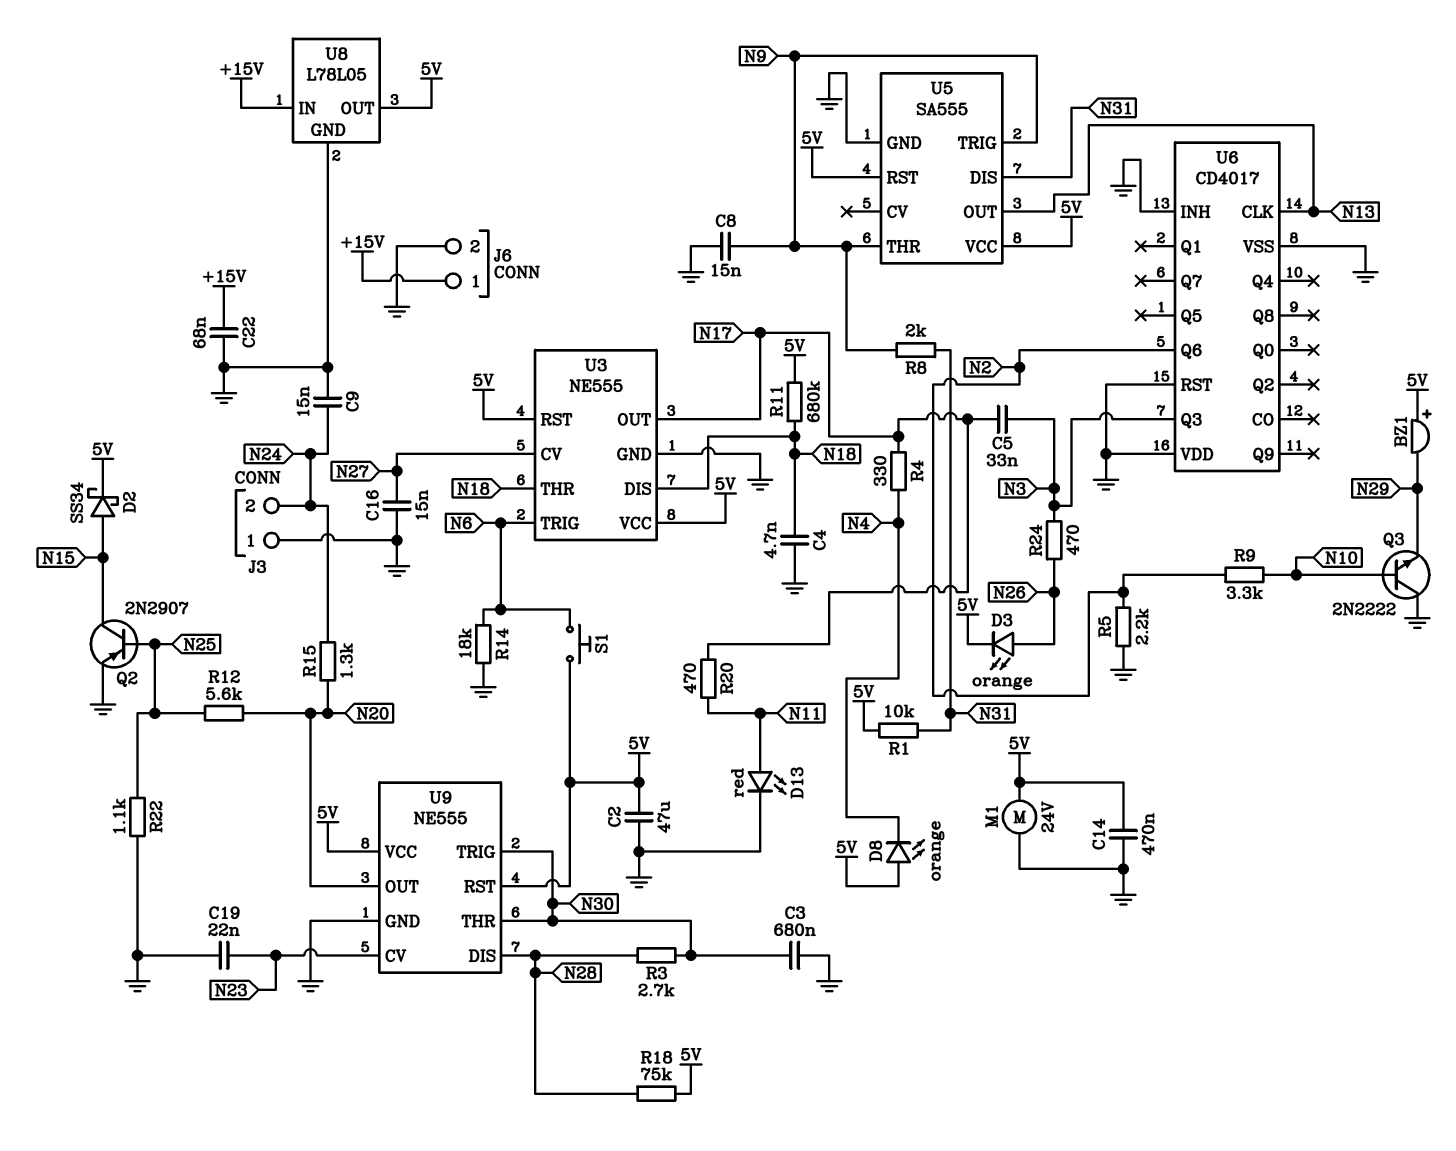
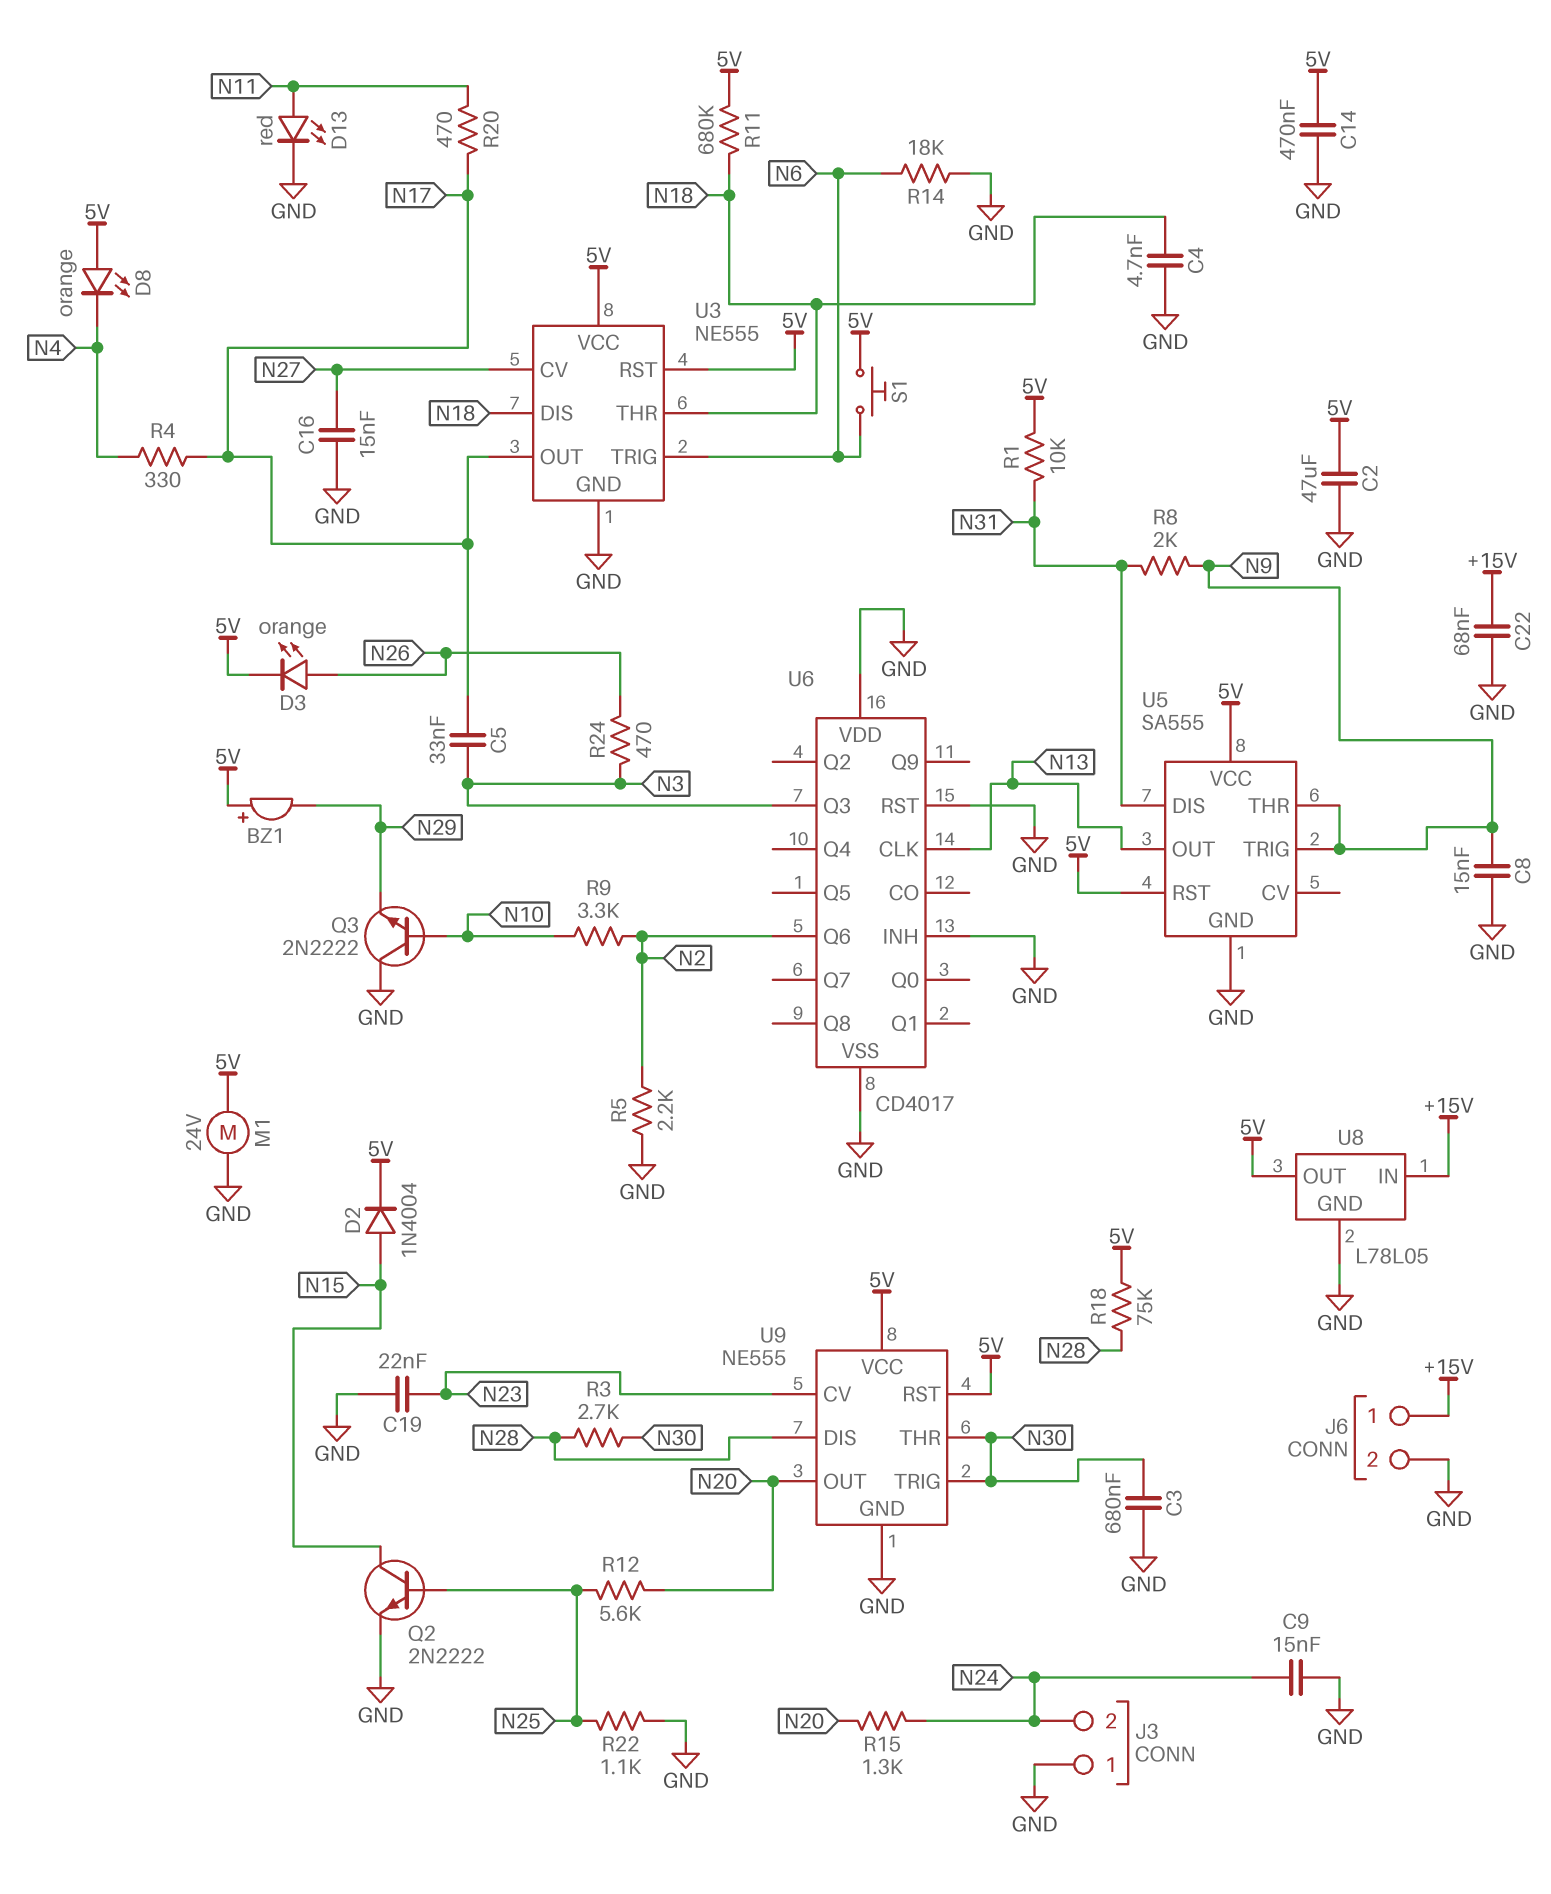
D2: schottky SS34 (A N15, K 5V) -> diode 1N4004 (A N15, K 5V)
Q2: PNP 2N2907 (B N25, C N15, E GND) -> NPN 2N2222 (B N25, C N15, E GND)

